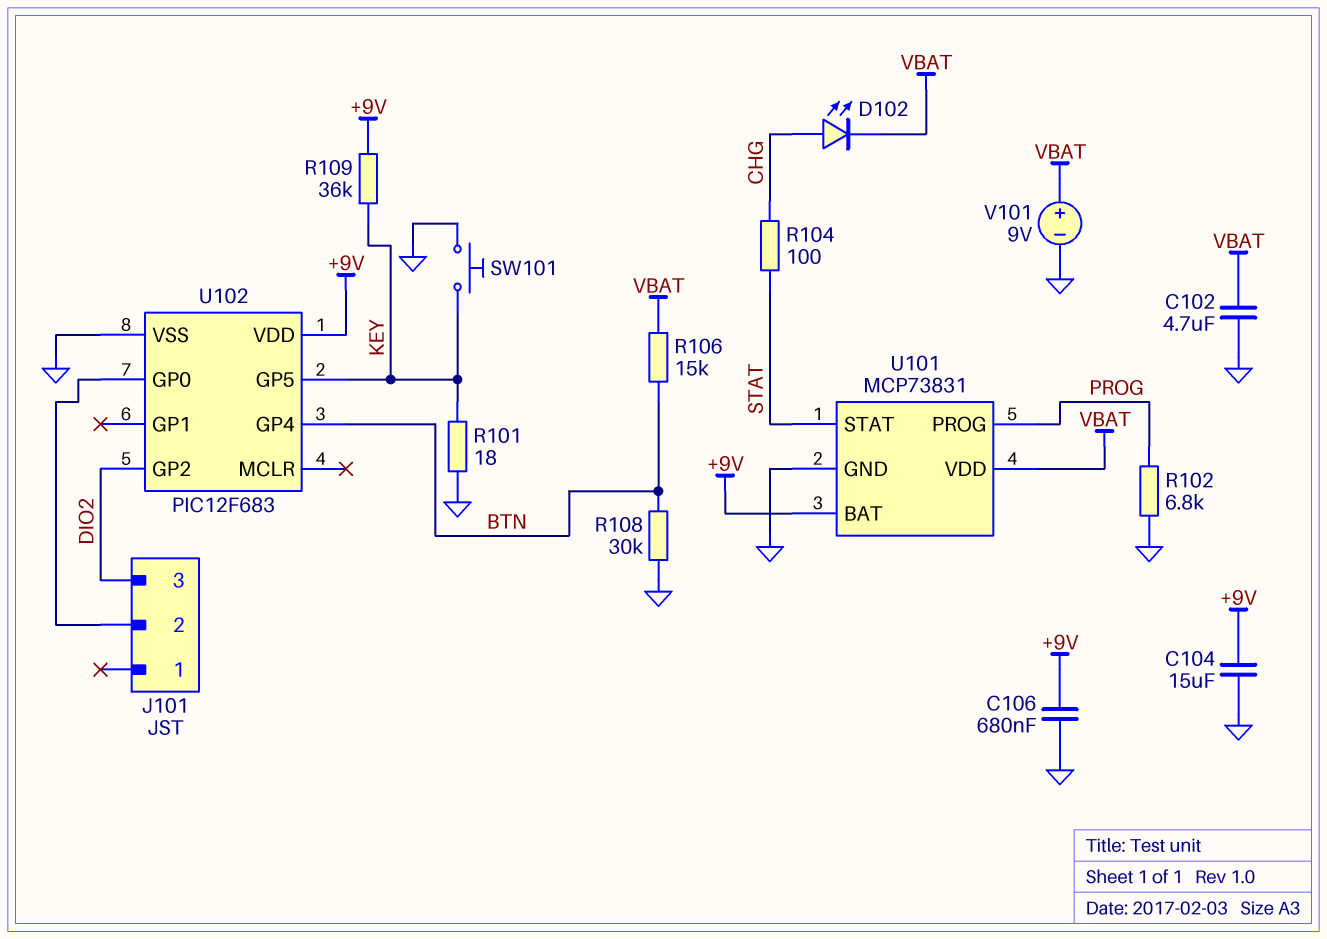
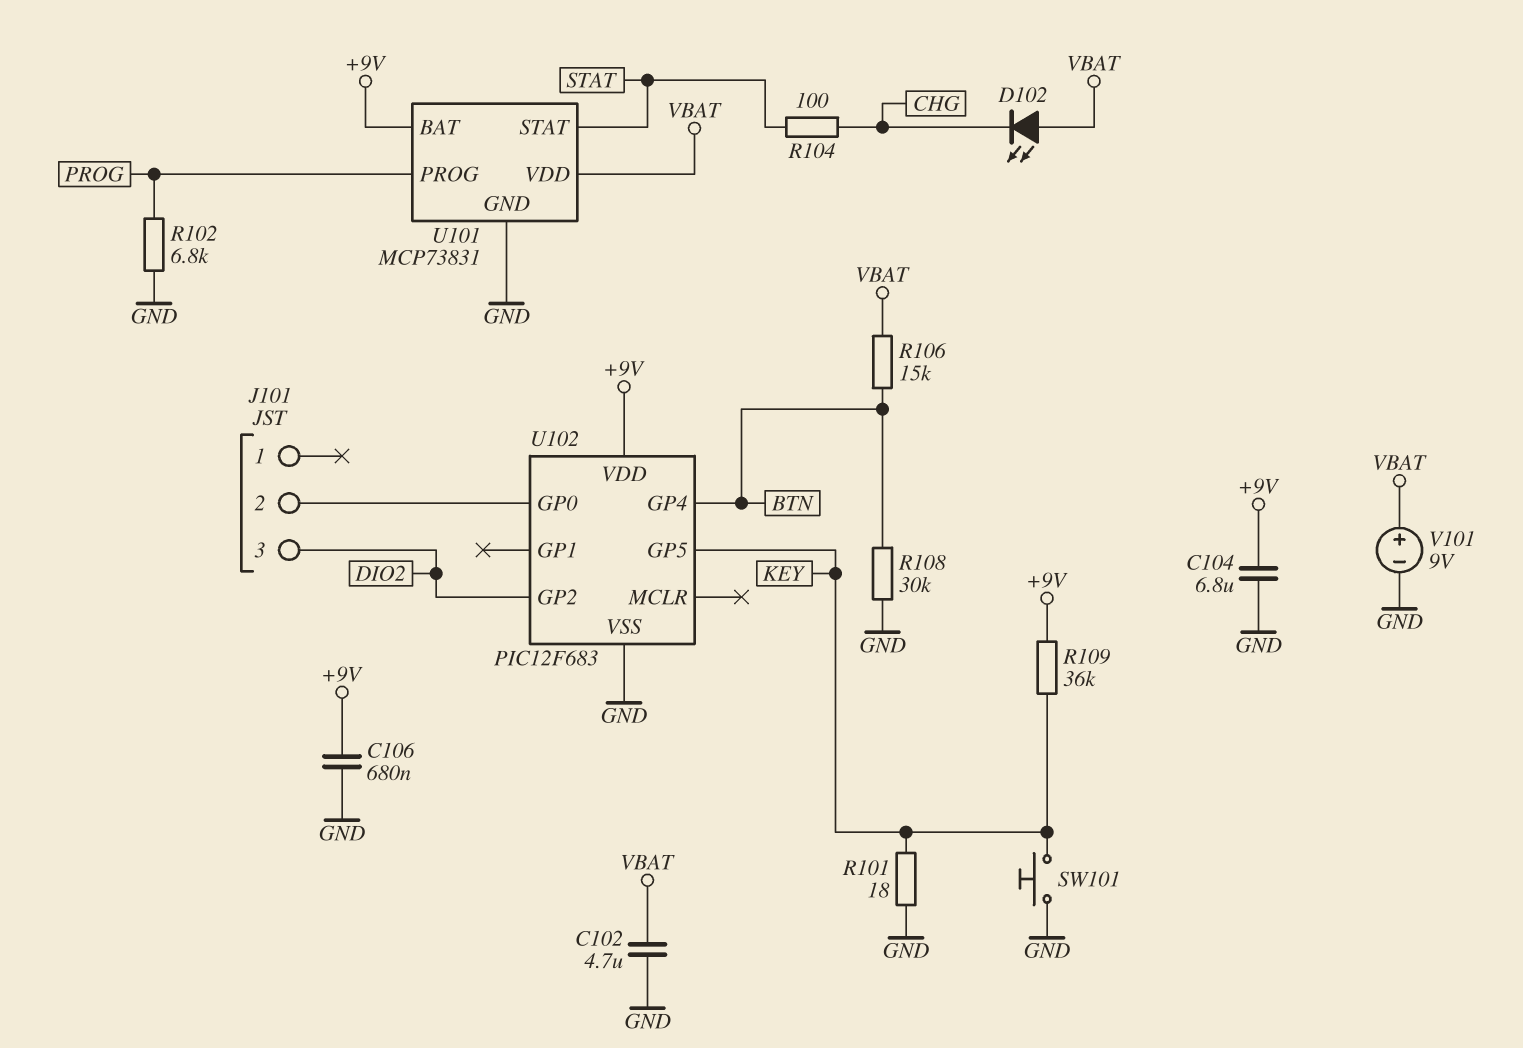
C104: 15uF (+9V, GND) -> 6.8uF (+9V, GND)
D102: LED (A CHG, K VBAT) -> LED (A VBAT, K CHG)

